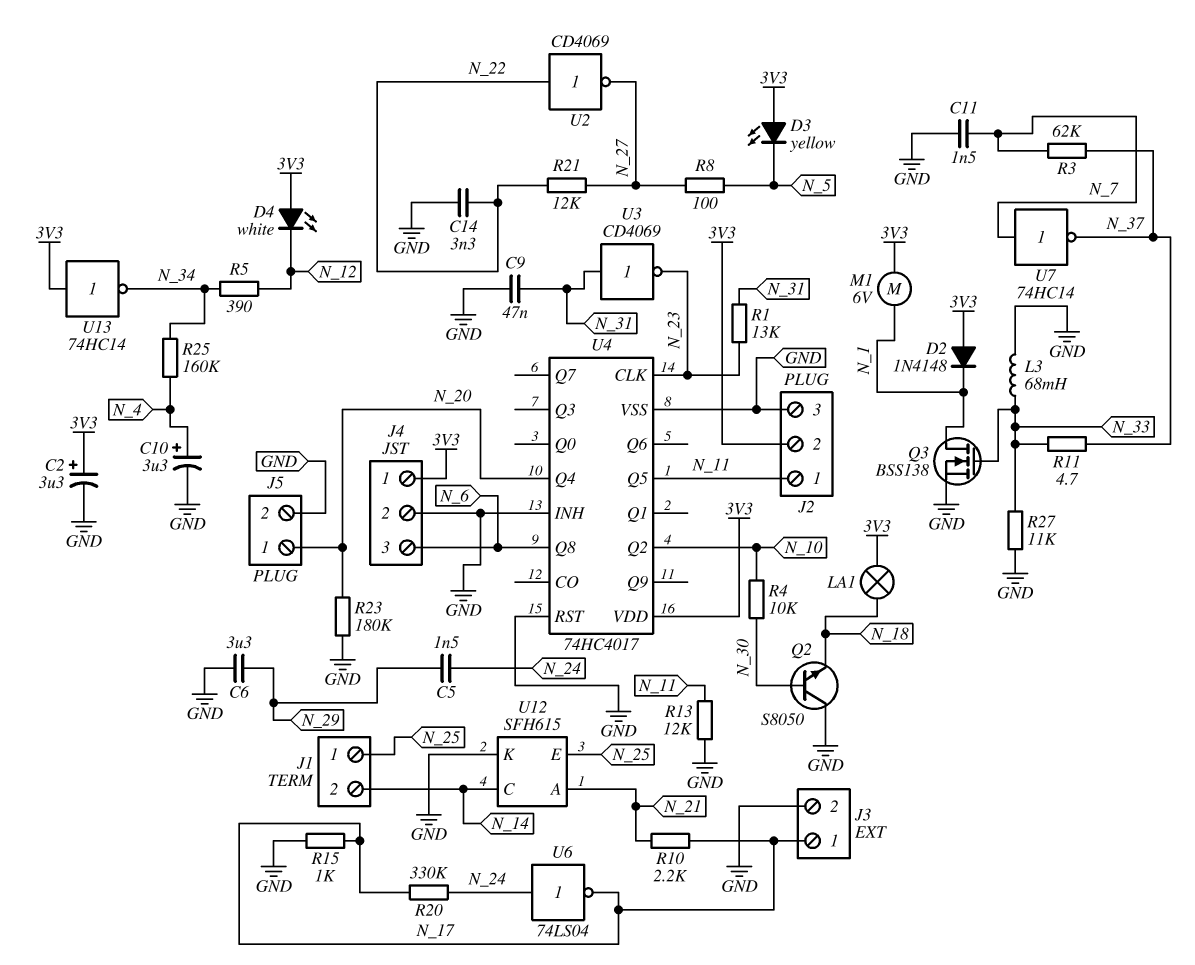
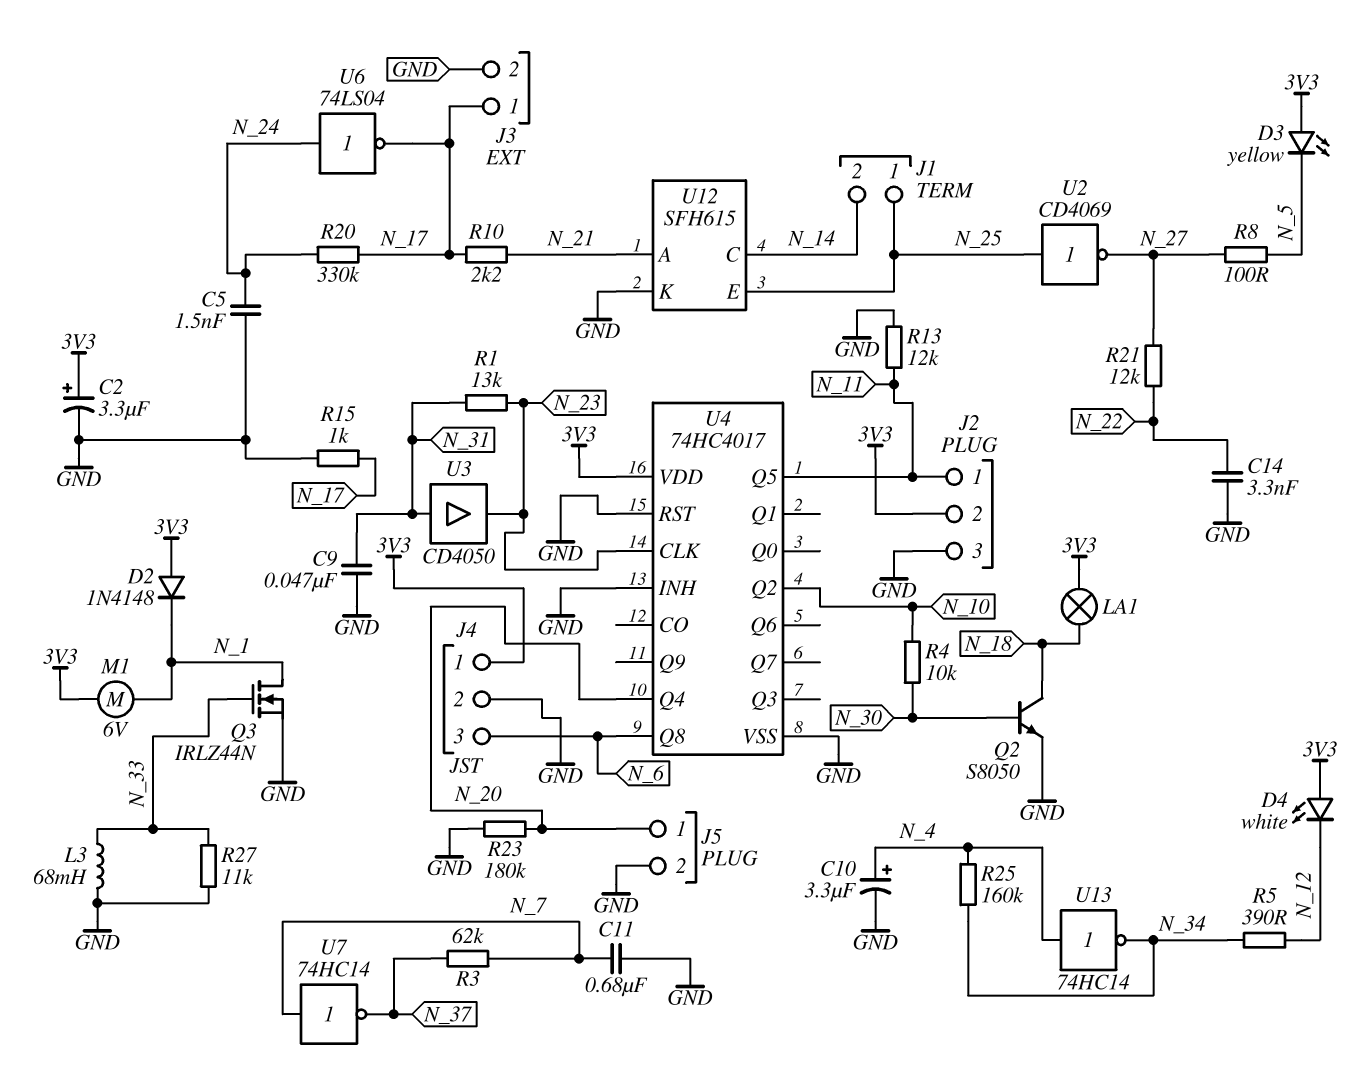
C5: 1.5nF (N_24, N_29) -> 1.5nF (GND, N_24)
C6: 3.3uF (GND, N_29) -> none
C11: 1.5nF (GND, N_7) -> 680nF (GND, N_7)
Q2: NPN S8050 (B N_30, C GND, E N_18) -> NPN S8050 (B N_30, C N_18, E GND)
Q3: NMOS BSS138 (G N_33, D N_1, S GND) -> NMOS IRLZ44N (G N_33, D N_1, S GND)
R11: 4.7 (N_33, N_37) -> none
U2: NOT CD4069 (in N_22, out N_27) -> NOT CD4069 (in N_25, out N_27)
U3: NOT CD4069 (in N_31, out N_23) -> buffer CD4050 (in N_31, out N_23)
U13: NOT 74HC14 (in 3V3, out N_34) -> NOT 74HC14 (in N_4, out N_34)

